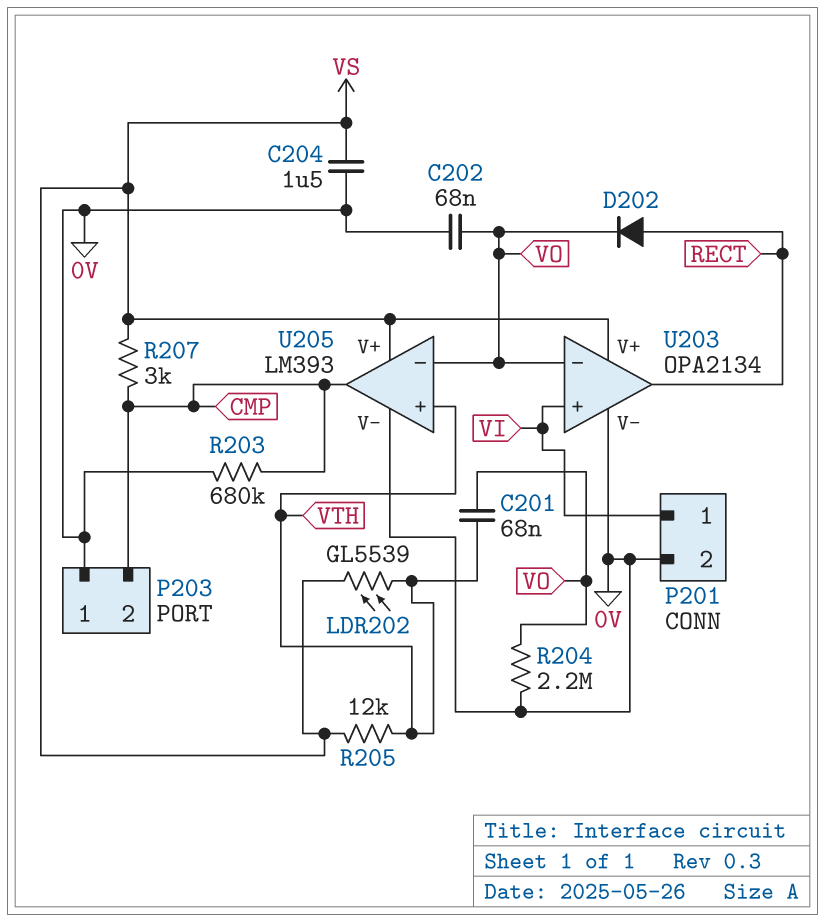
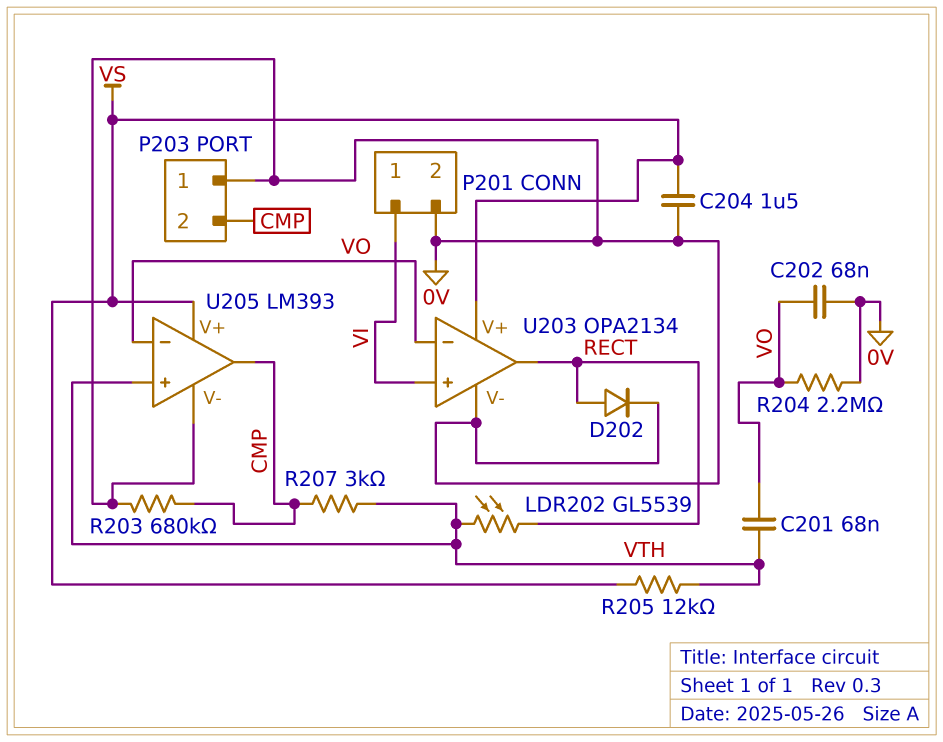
D202: diode (A RECT, K VO) -> diode (A RECT, K 0V)
LDR202: GL5539 (VS, VTH) -> GL5539 (RECT, VTH)
R207: 3k (CMP, VS) -> 3k (CMP, VTH)

